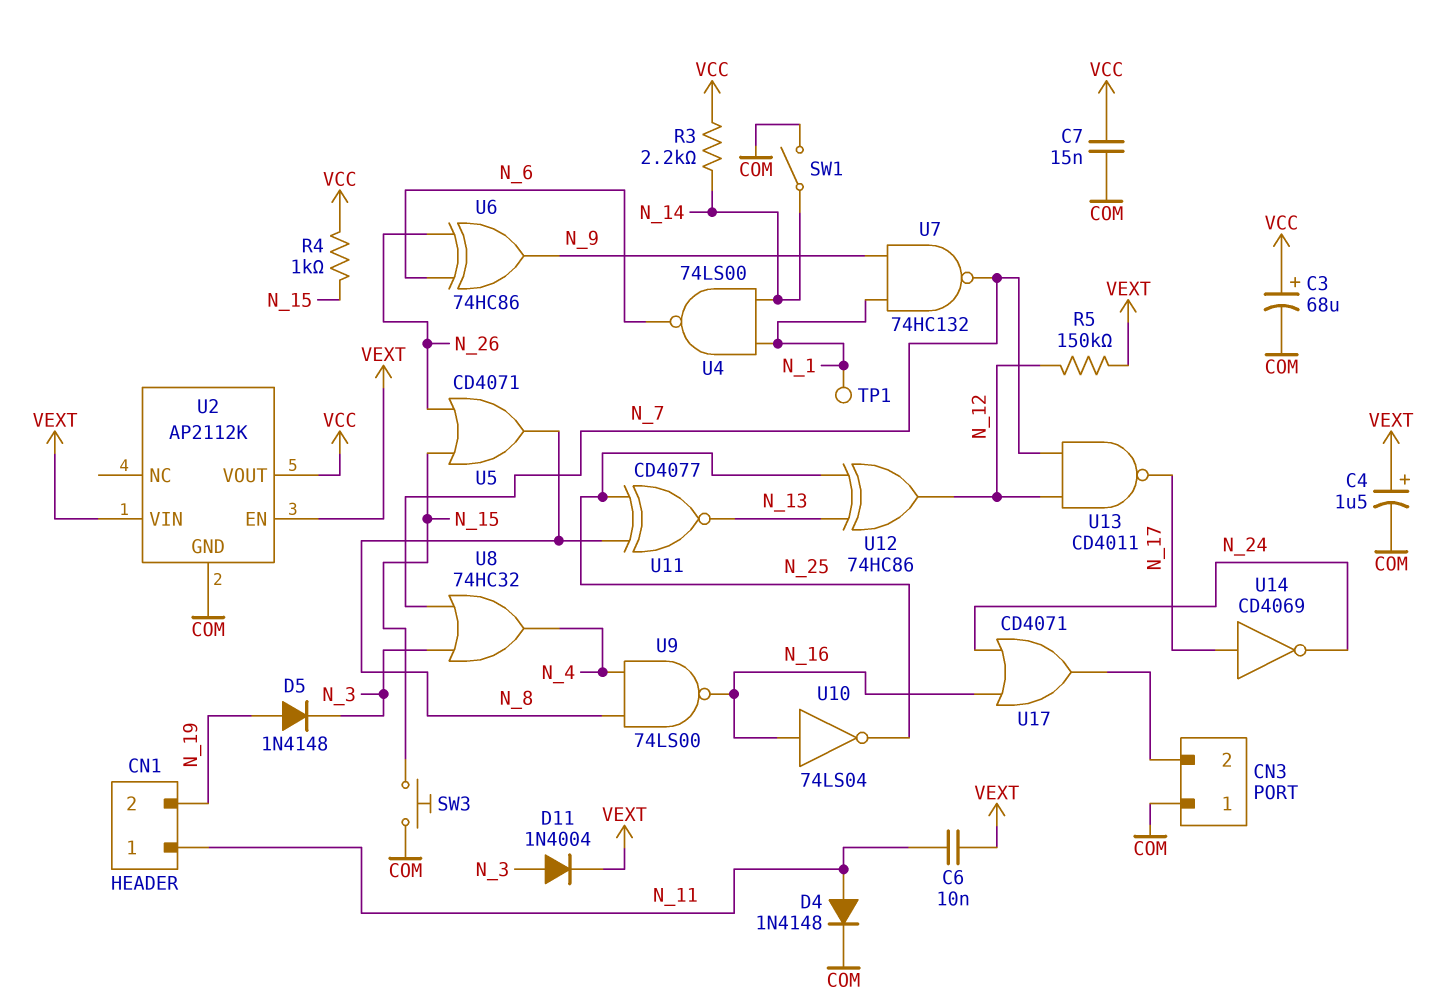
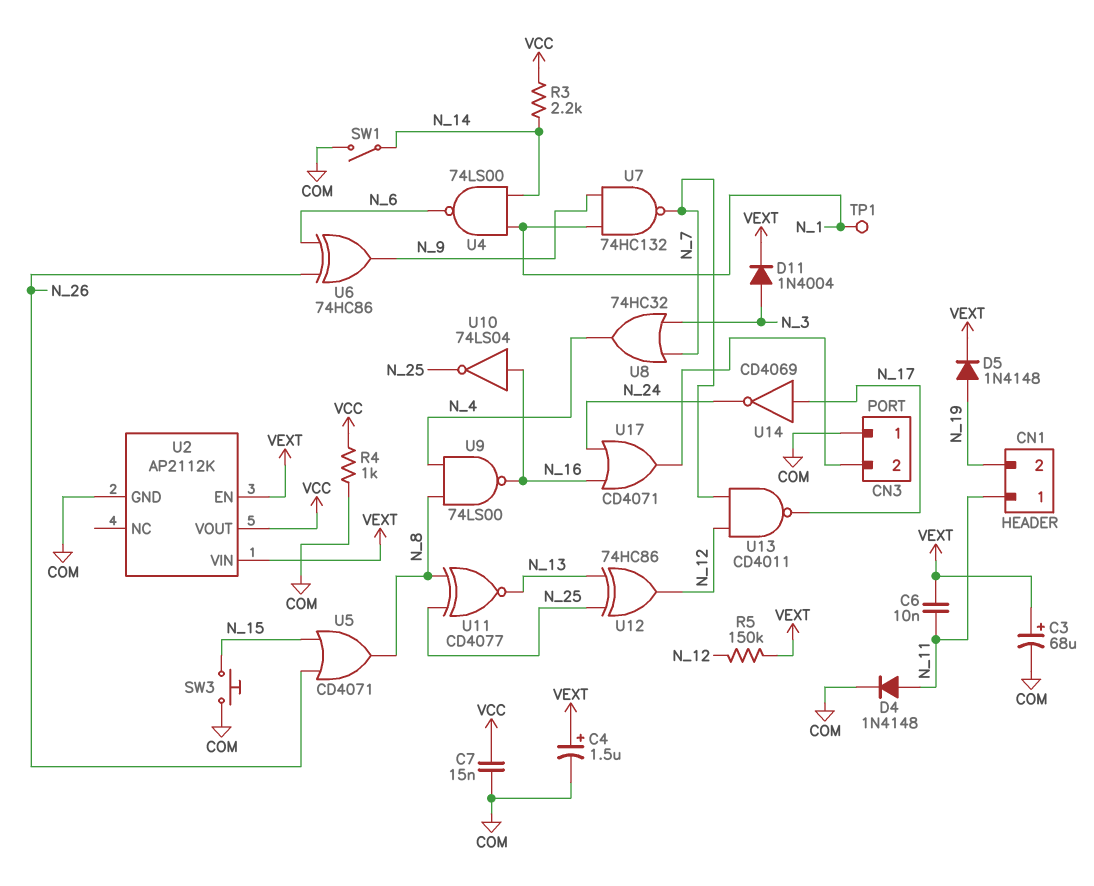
C3: 68uF (plus VCC, minus COM) -> 68uF (plus VEXT, minus COM)
D5: diode 1N4148 (A N_19, K N_3) -> diode 1N4148 (A N_19, K VEXT)
R4: 1k (N_15, VCC) -> 1k (COM, VCC)

